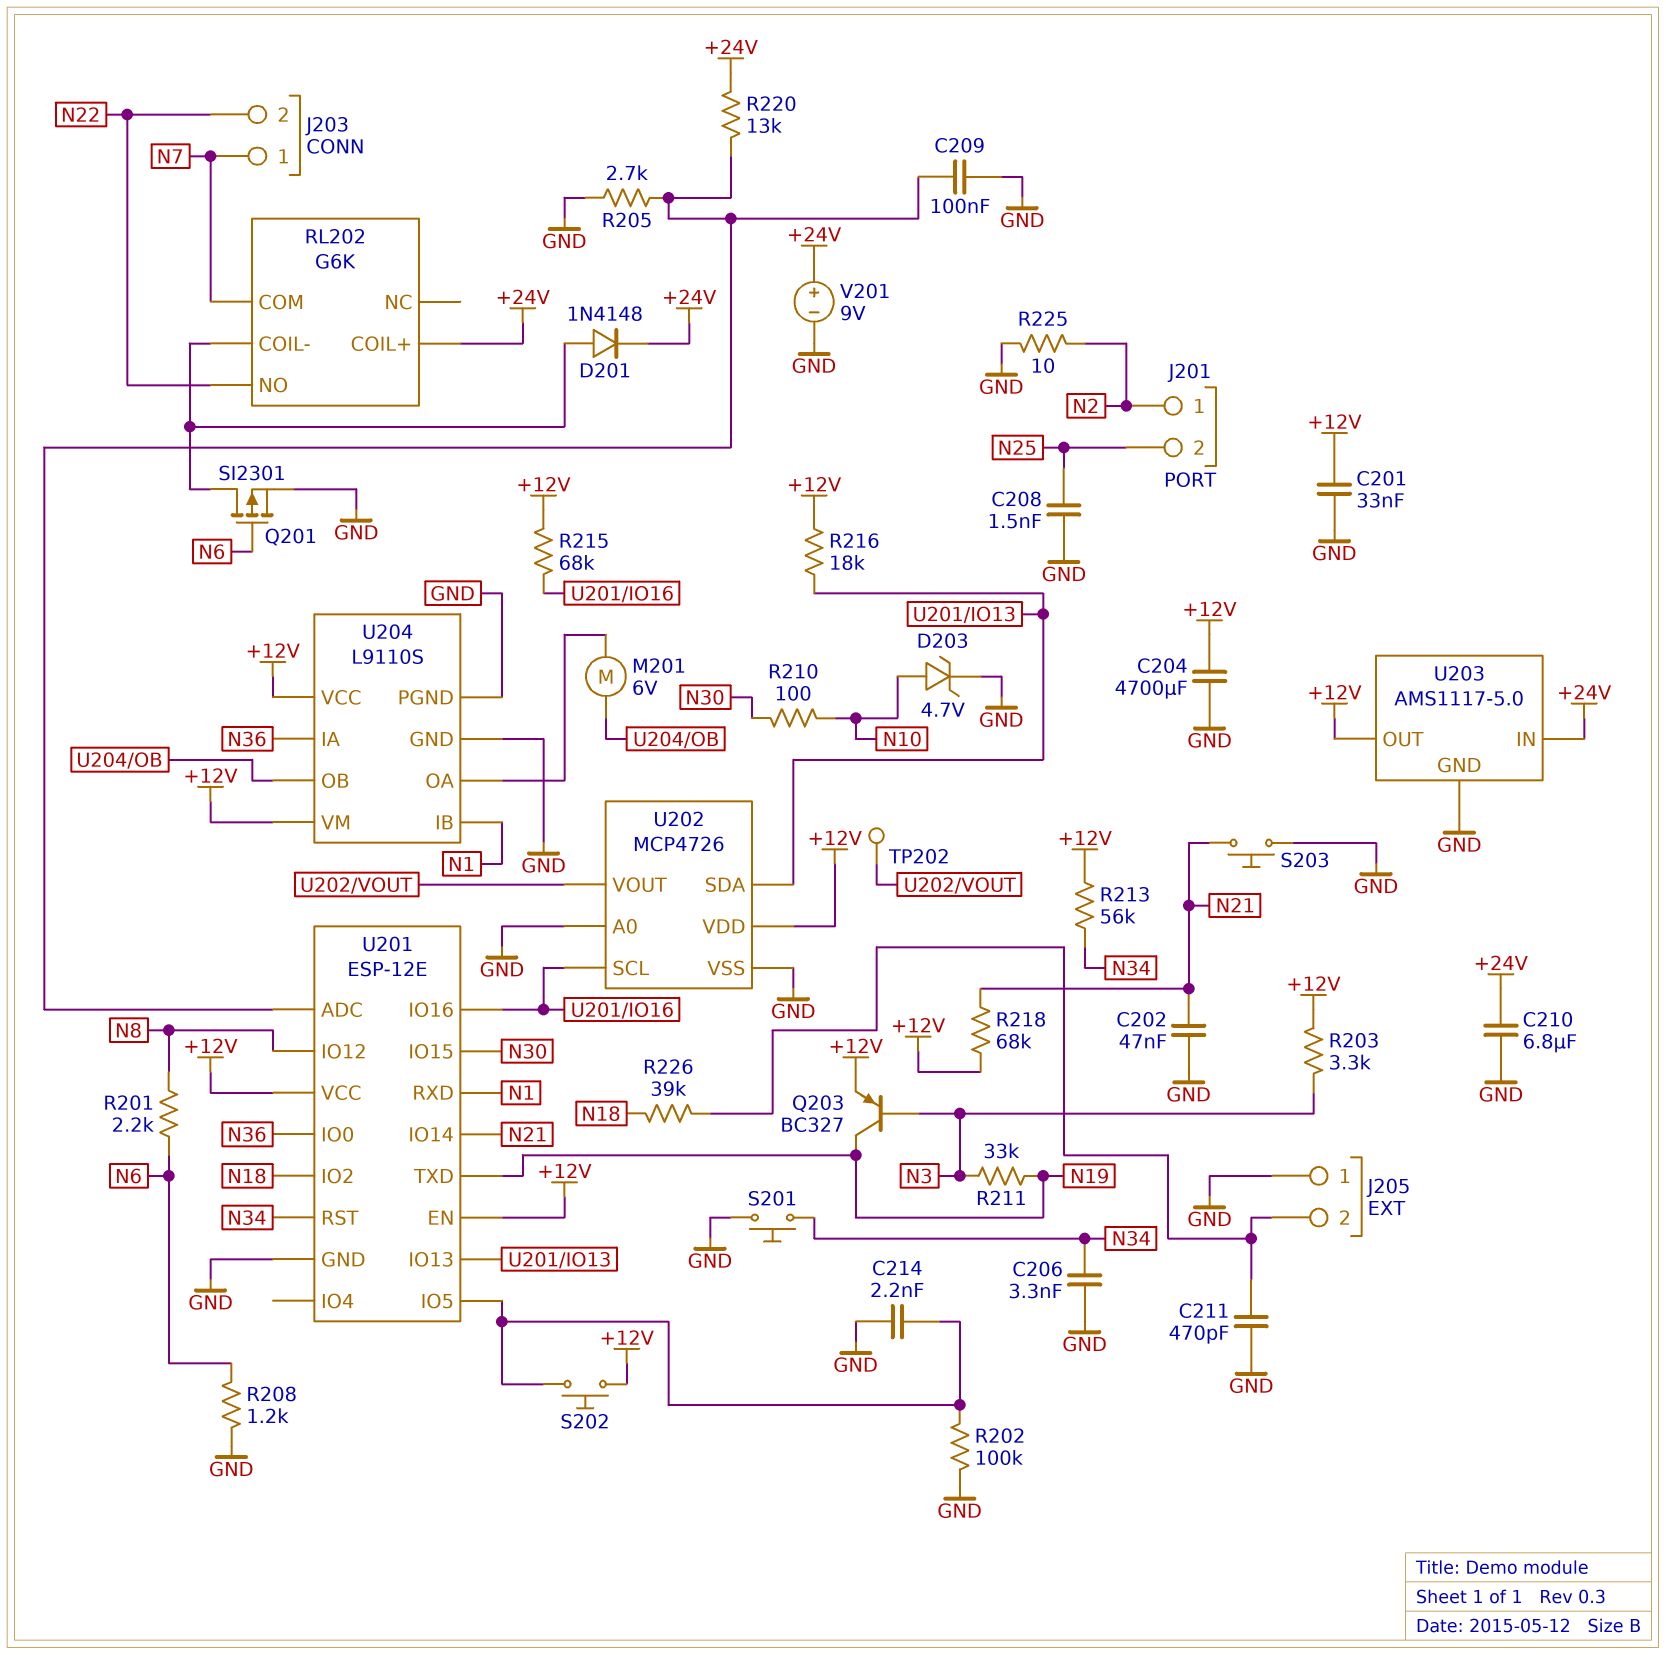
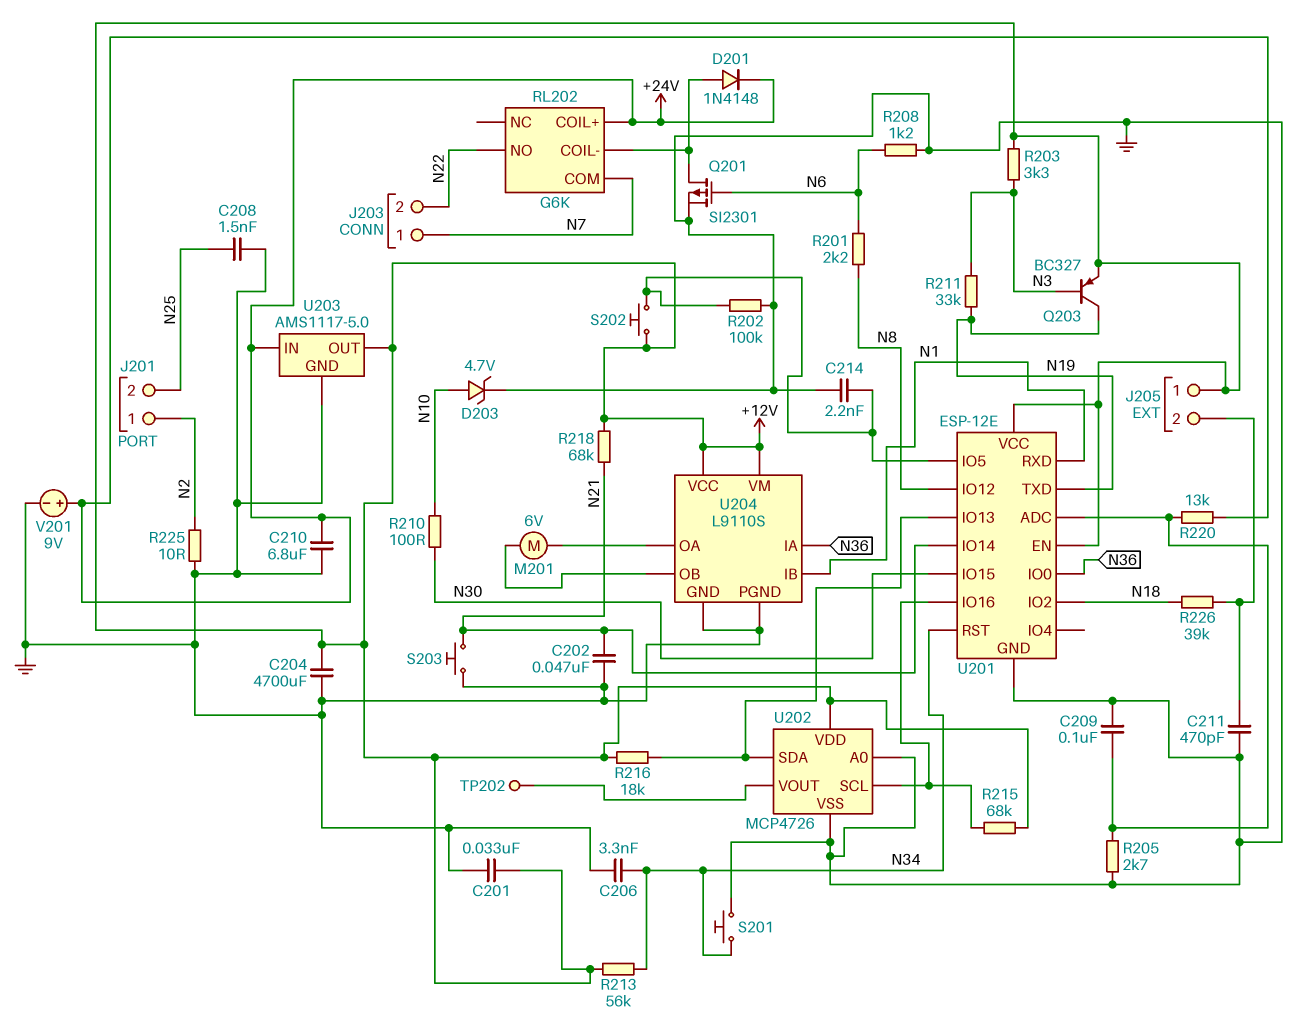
J205 pin 1: GND -> +12V

